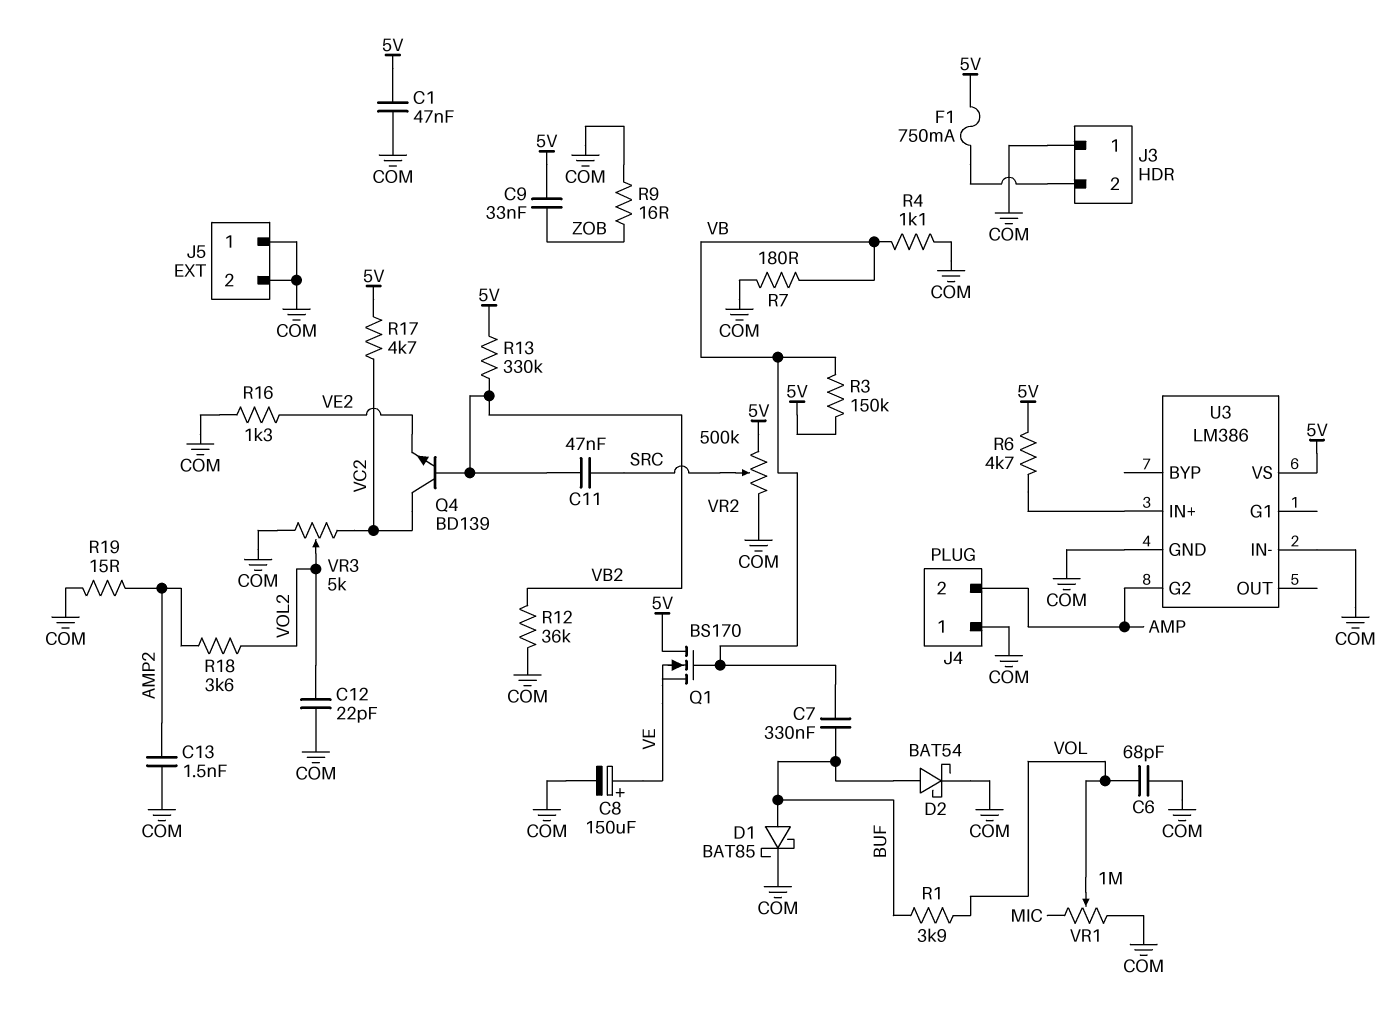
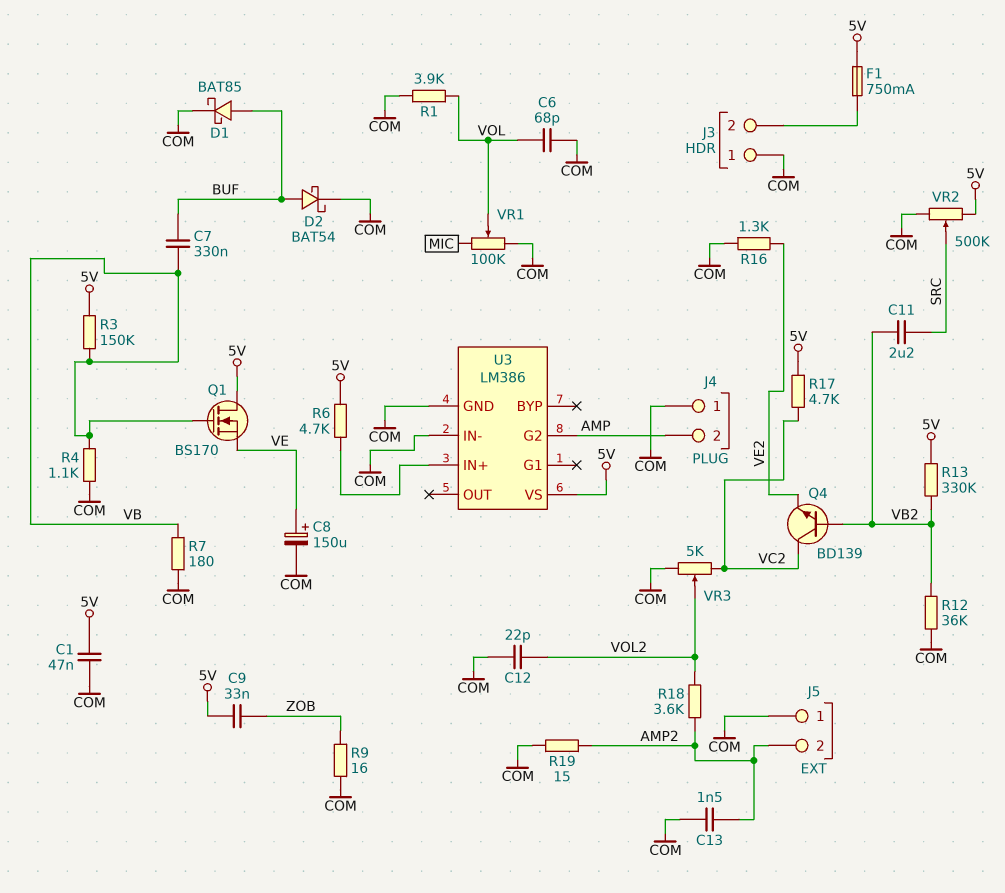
C11: 47nF (SRC, VB2) -> 2.2uF (SRC, VB2)
J5 pin 2: COM -> AMP2
R1: 3.9k (BUF, VOL) -> 3.9k (COM, VOL)
VR1: 1M (COM, MIC, wiper VOL) -> 100k (COM, MIC, wiper VOL)

